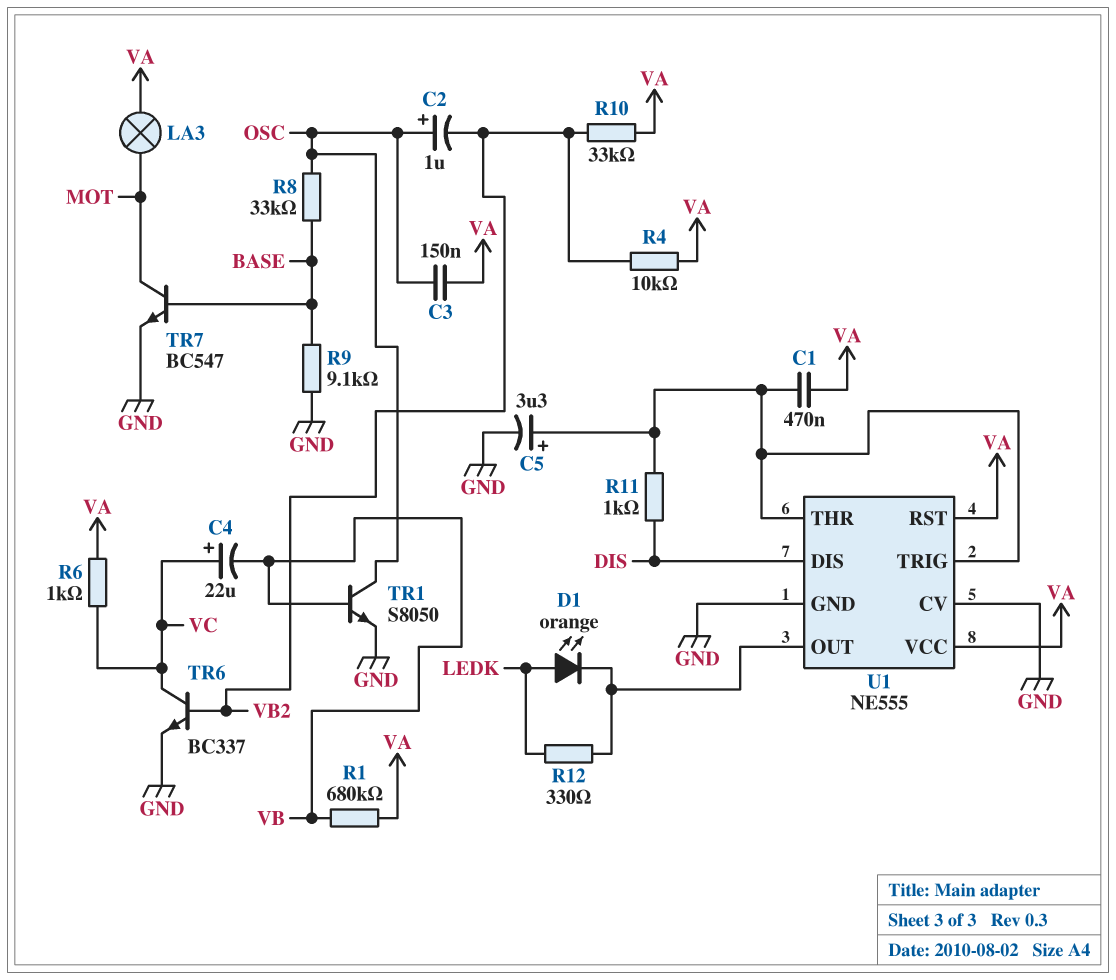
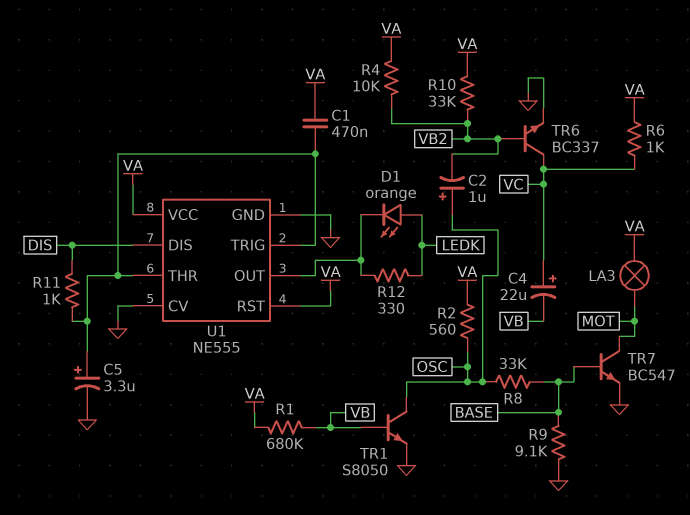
C3: 150nF (OSC, VA) -> none
R2: none -> 560 (OSC, VA)

